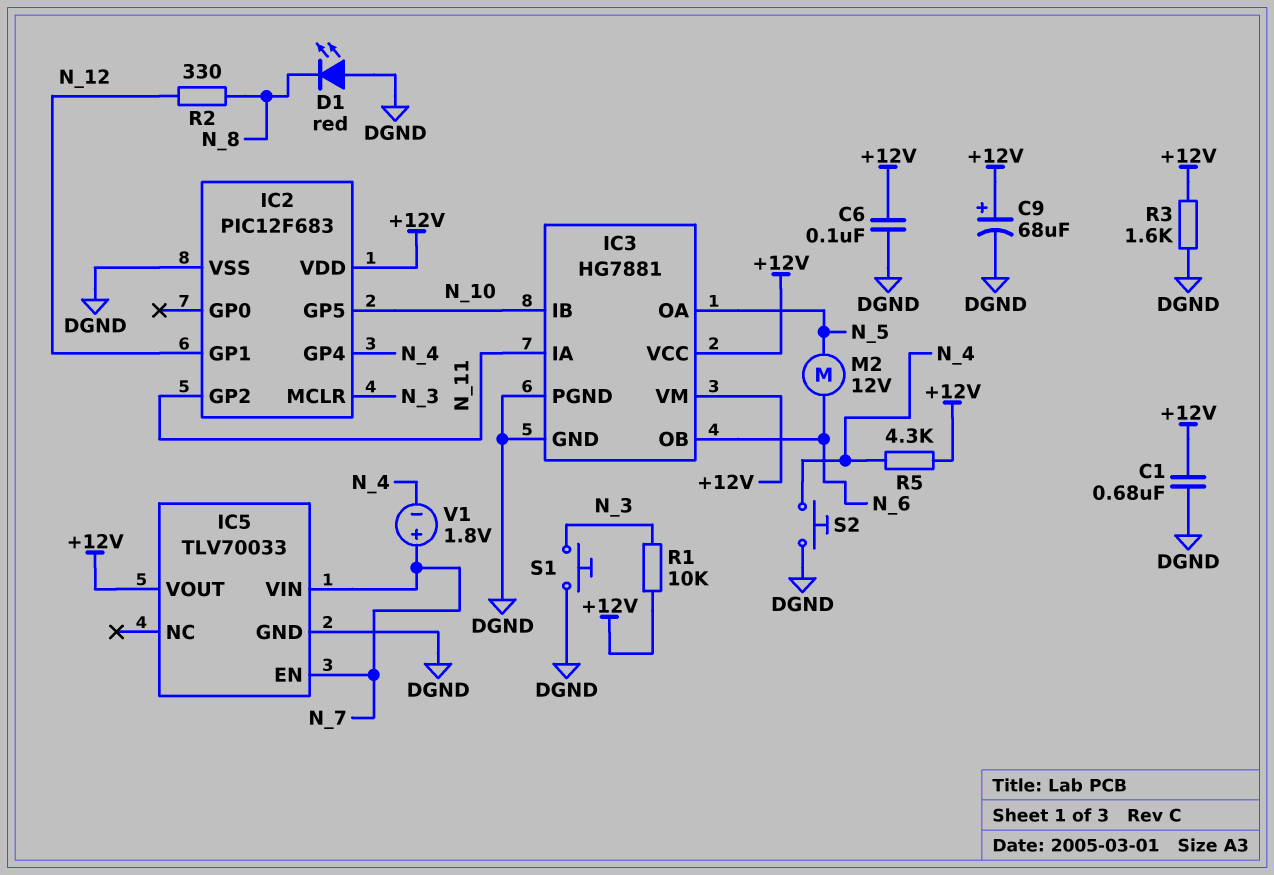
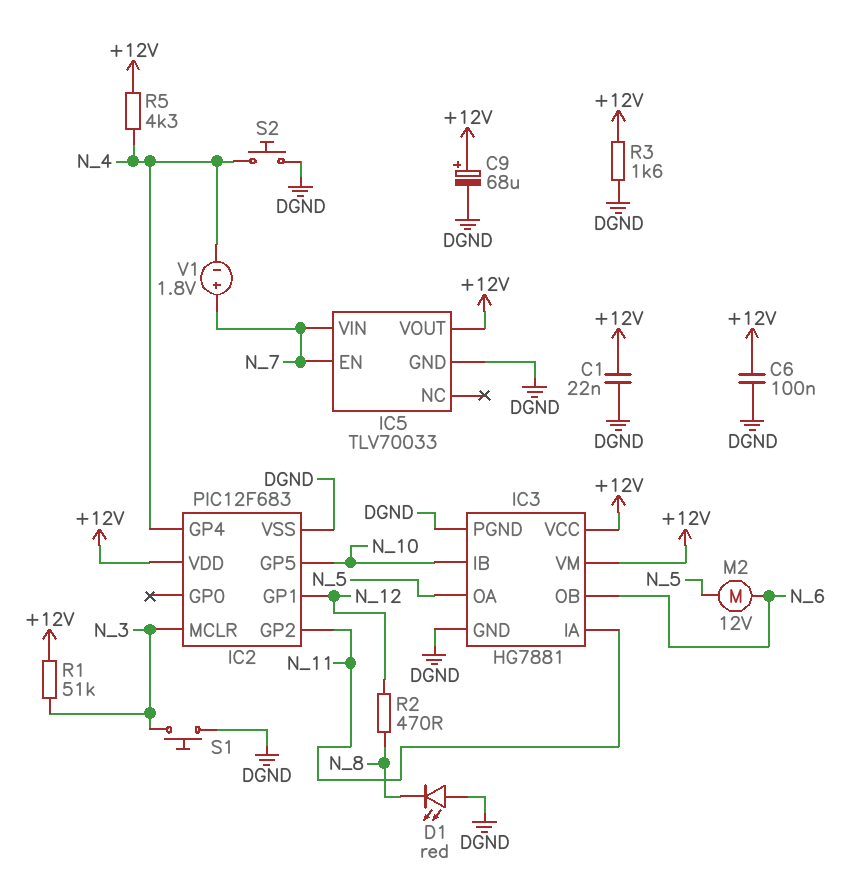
C1: 680nF (+12V, DGND) -> 22nF (+12V, DGND)
R1: 10k (+12V, N_3) -> 51k (+12V, N_3)
R2: 330 (N_8, N_12) -> 470 (N_8, N_12)

